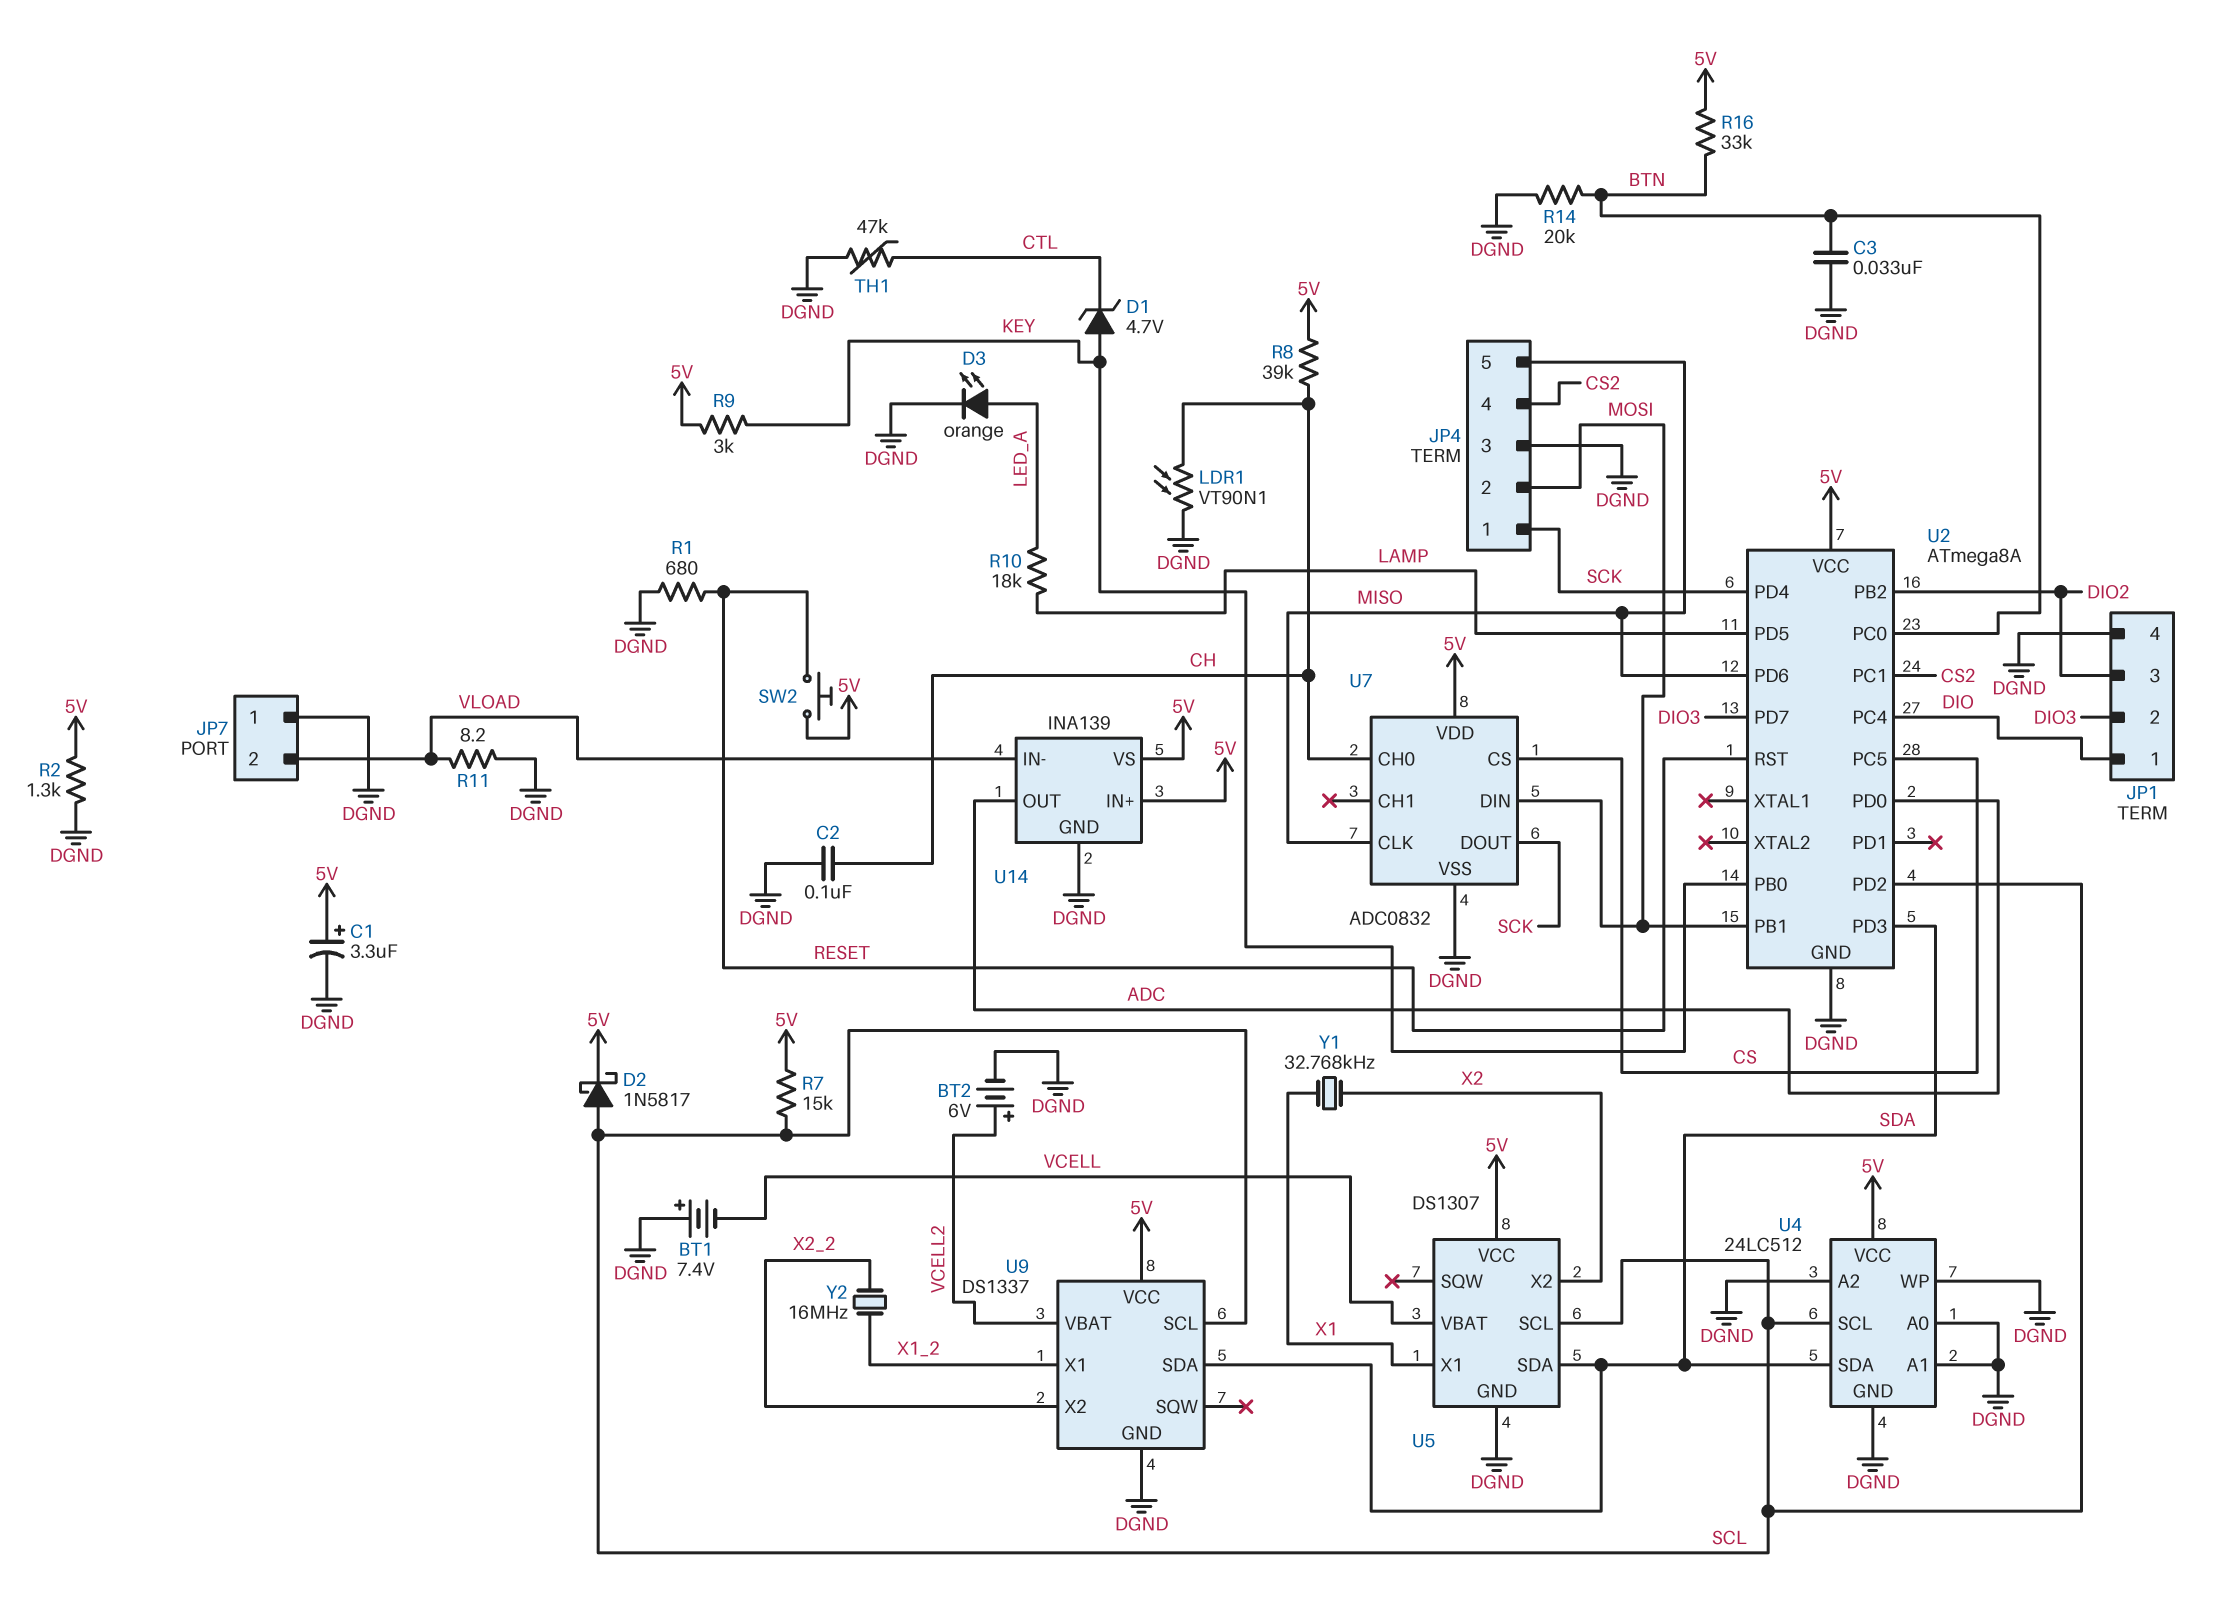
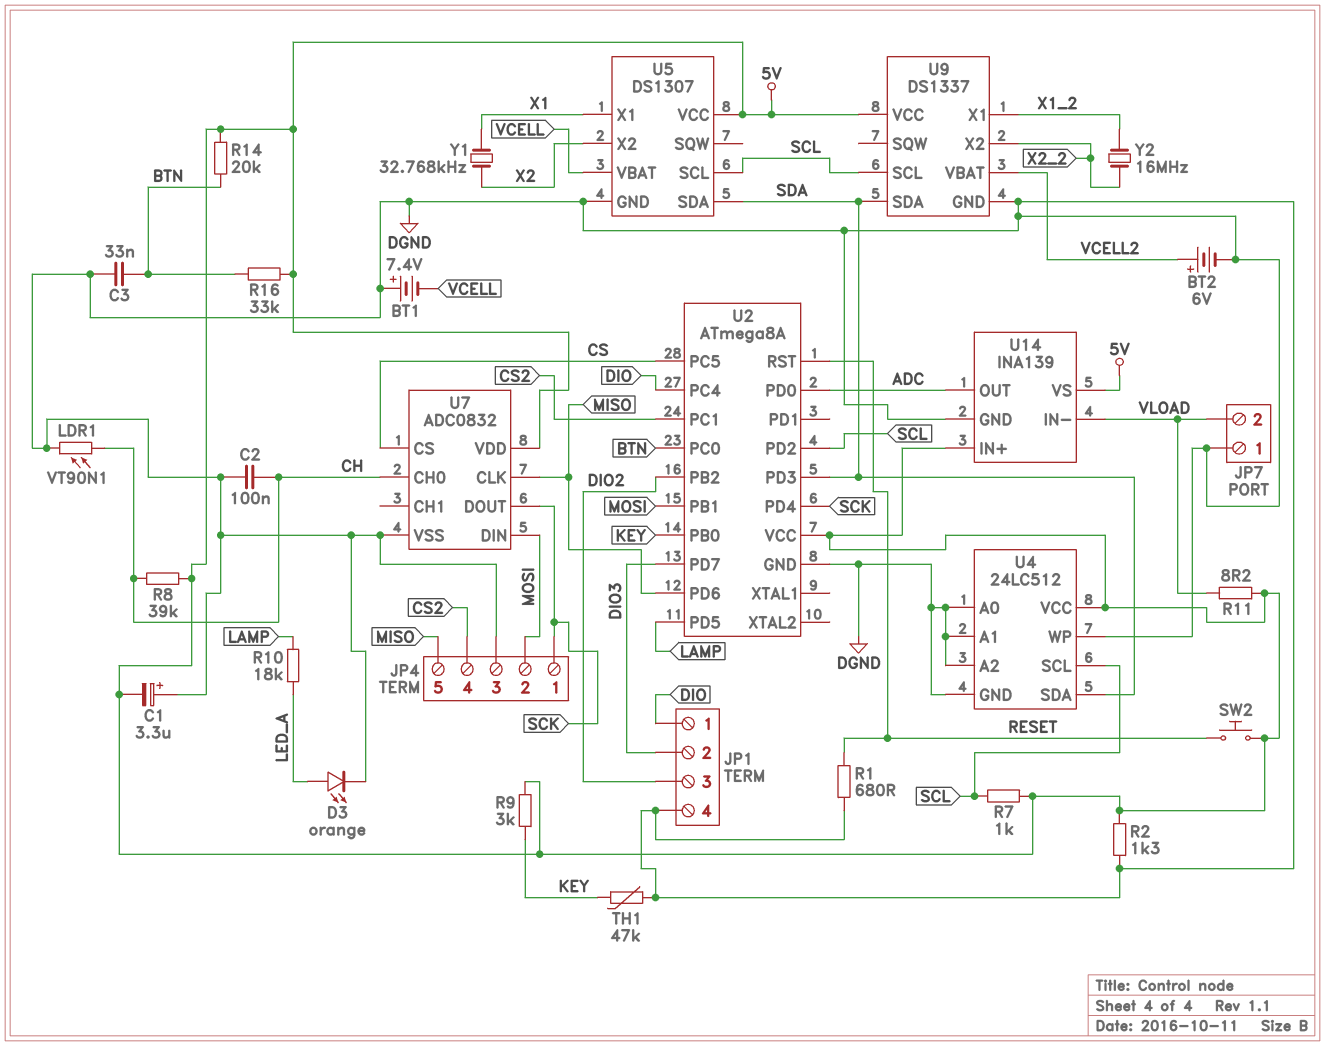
C1: 3.3uF (plus 5V, minus DGND) -> 3.3uF (plus DGND, minus 5V)
D1: zener 4.7V (A KEY, K CTL) -> none
D2: schottky 1N5817 (A SCL, K 5V) -> none
R7: 15k (5V, SCL) -> 1k (5V, SCL)
R11: 8.2 (DGND, VLOAD) -> 8.2 (5V, VLOAD)
R14: 20k (BTN, DGND) -> 20k (5V, BTN)
TH1: 47k (CTL, DGND) -> 47k (DGND, KEY)

